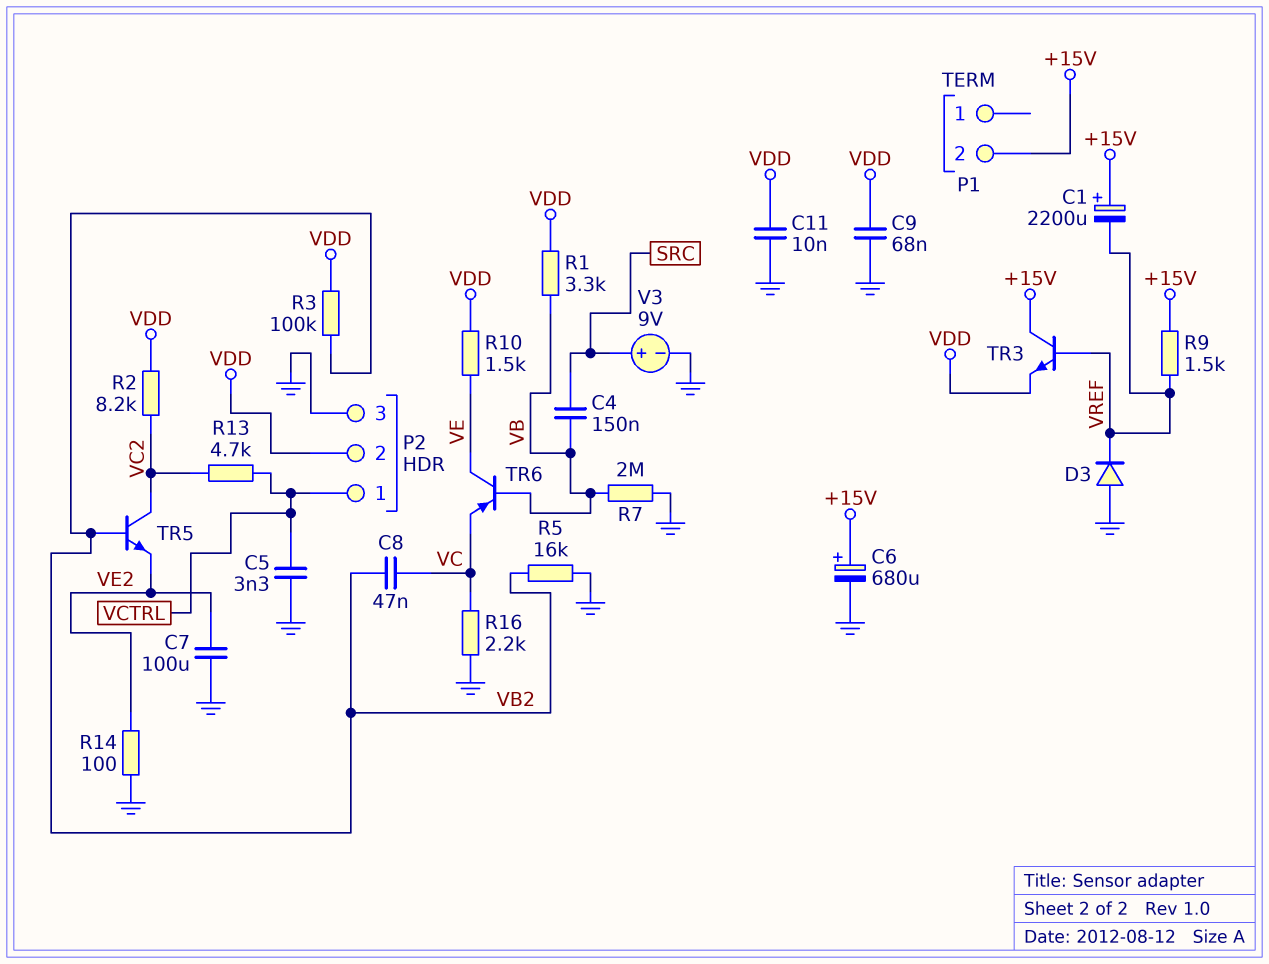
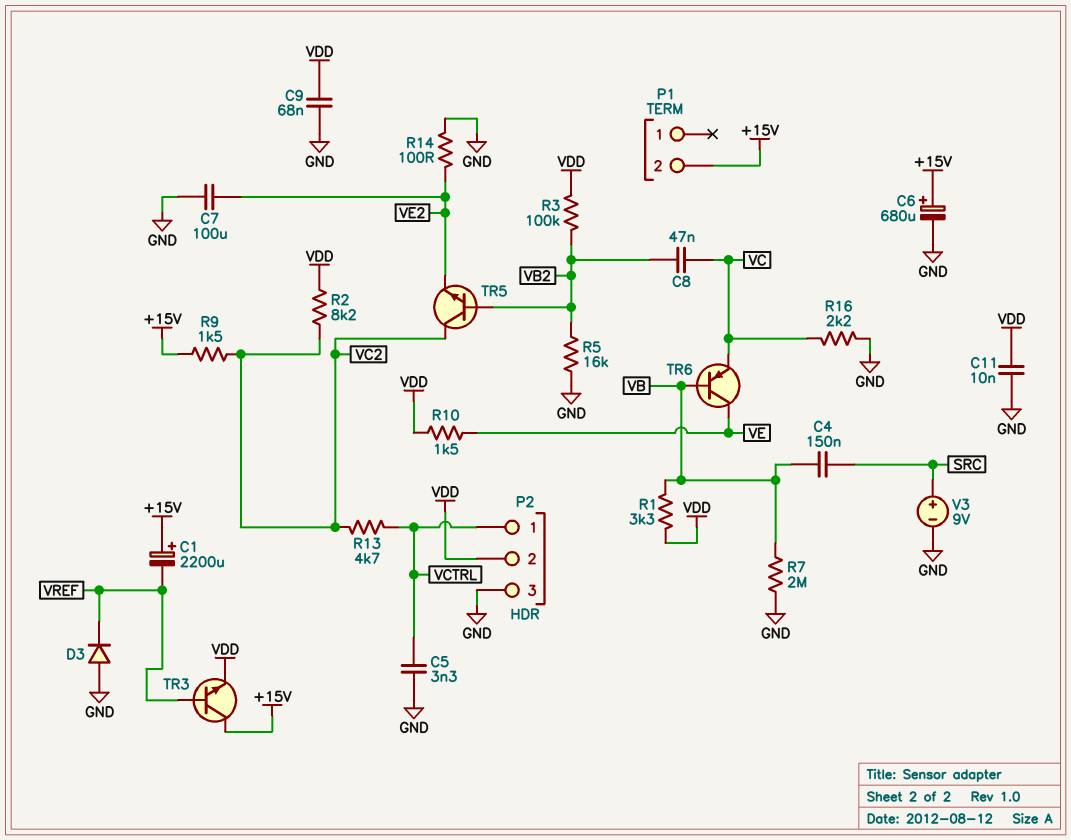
R9: 1.5k (+15V, VREF) -> 1.5k (+15V, VC2)

